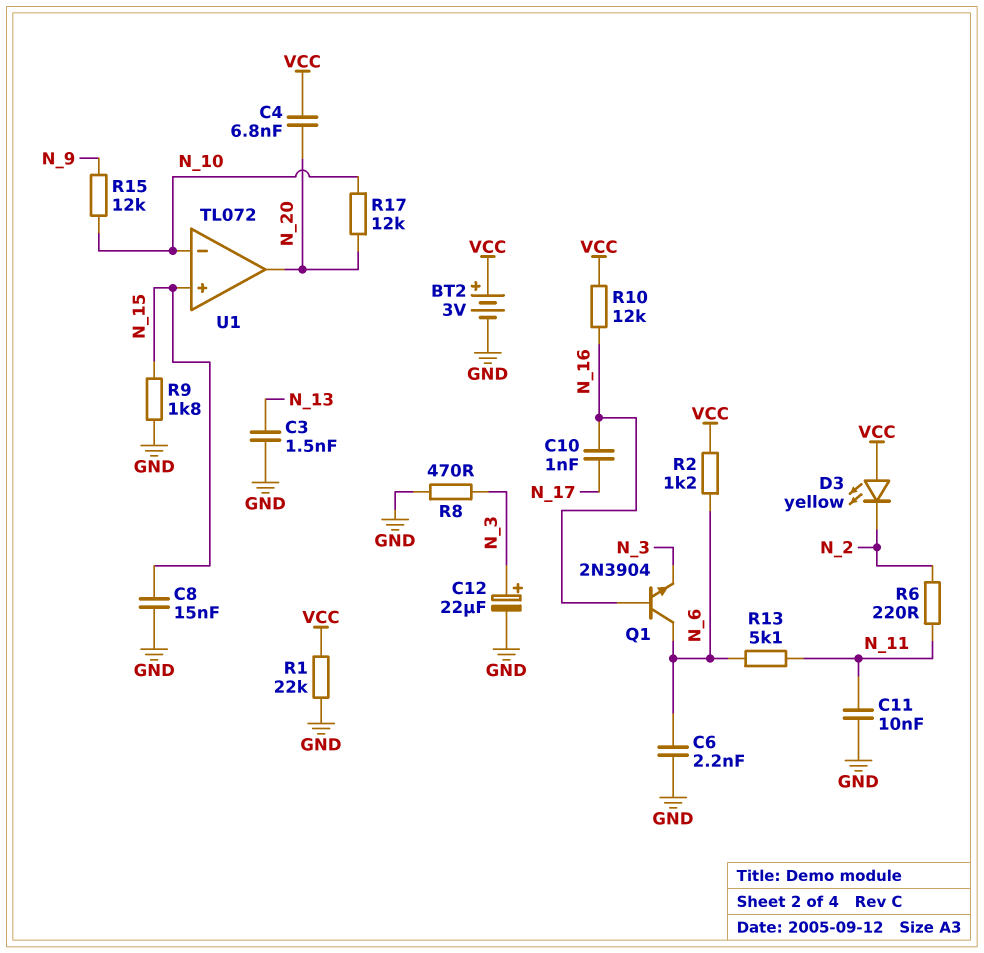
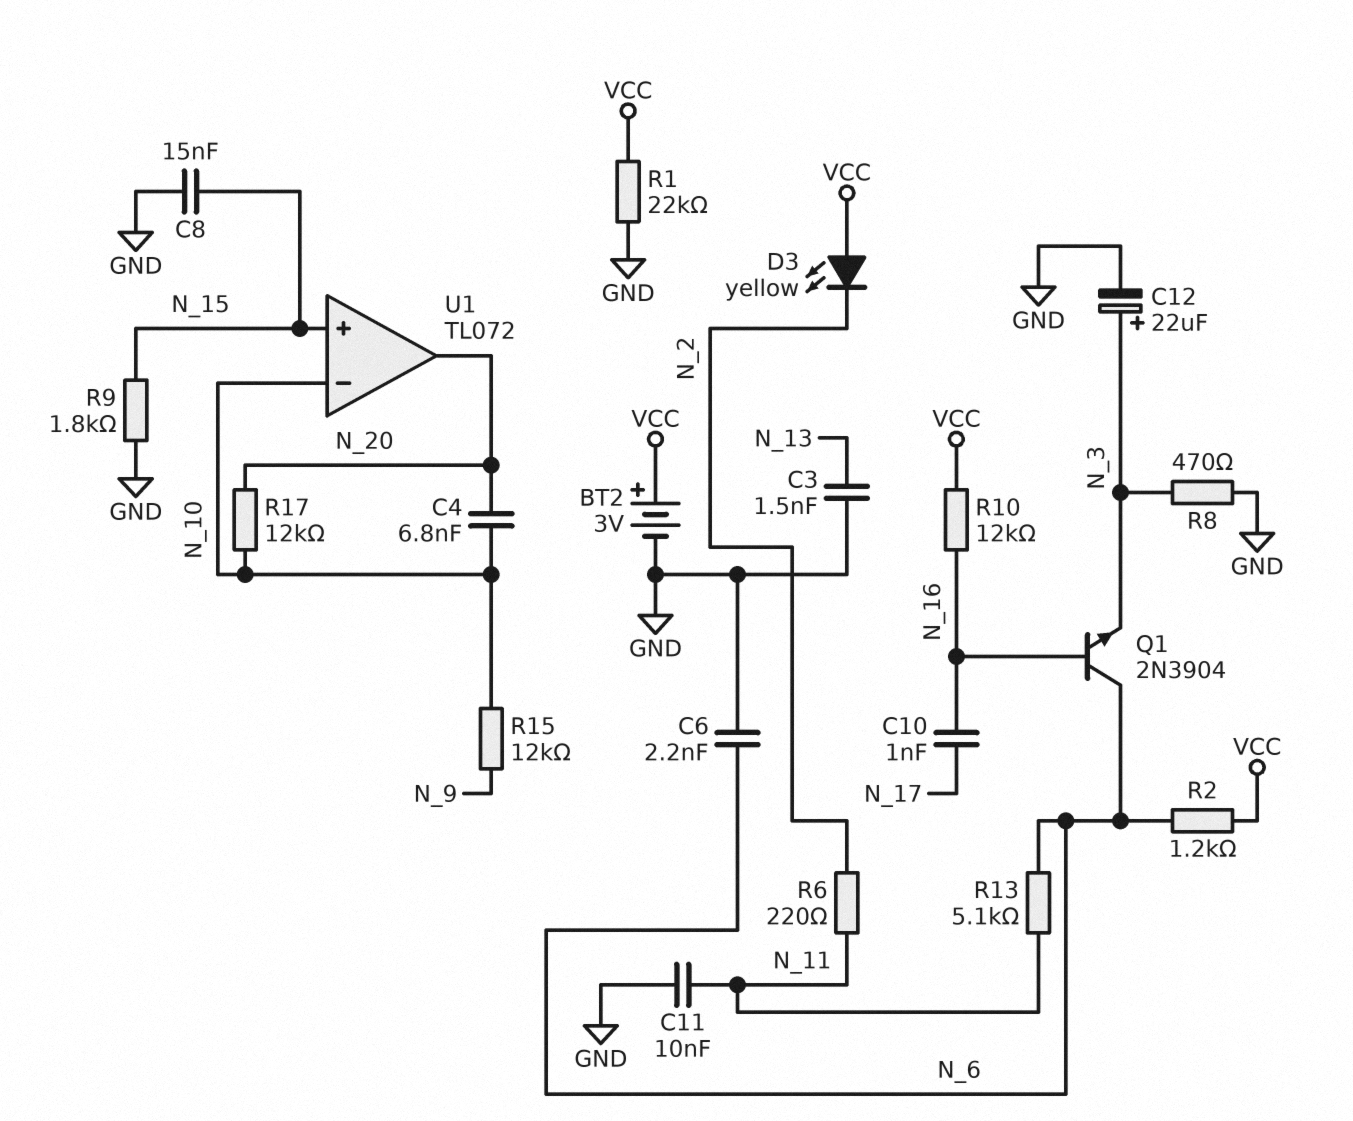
C4: 6.8nF (N_20, VCC) -> 6.8nF (N_10, N_20)

